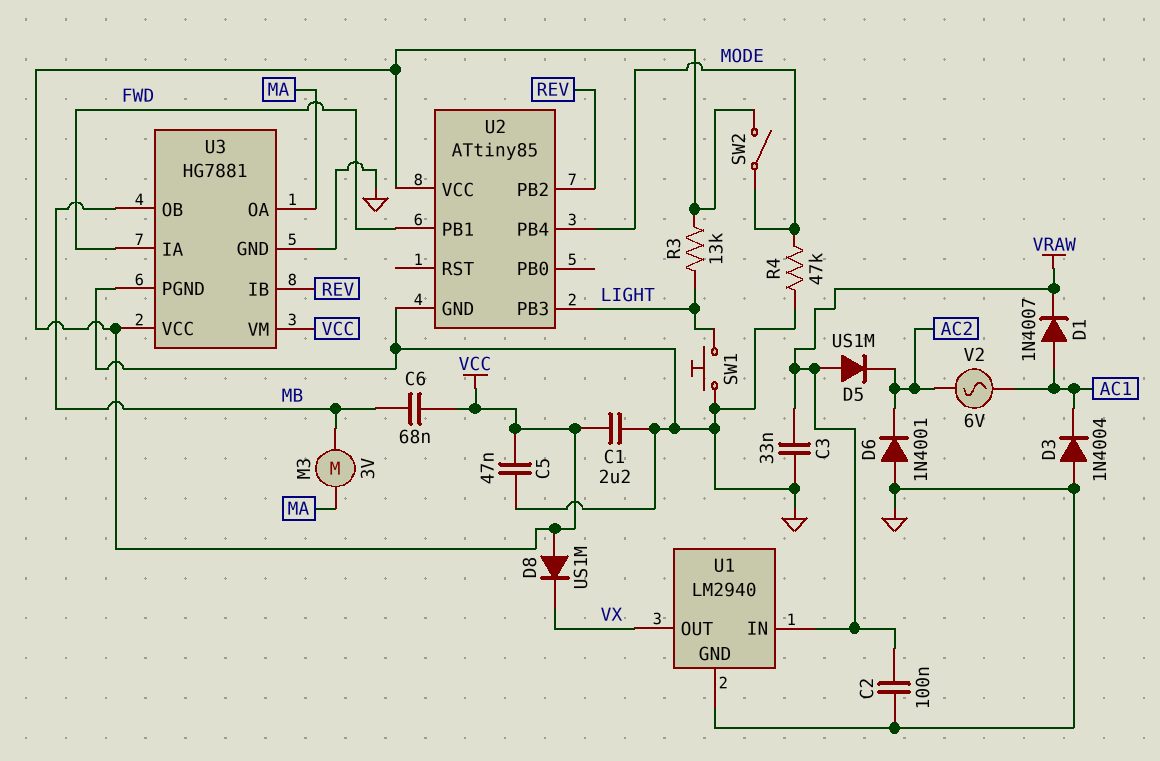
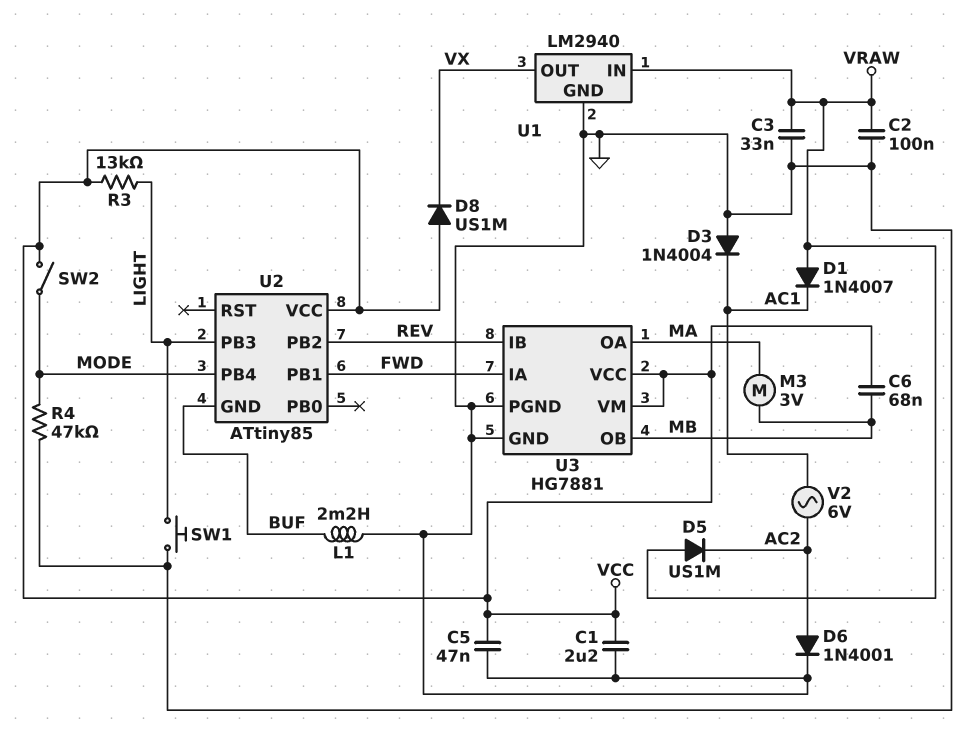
D1: diode 1N4007 (A AC1, K VRAW) -> diode 1N4007 (A VRAW, K AC1)
D6: diode 1N4001 (A GND, K AC2) -> diode 1N4001 (A AC2, K GND)
L1: none -> 2.2mH (BUF, GND)
U2 pin GND: GND -> BUF

